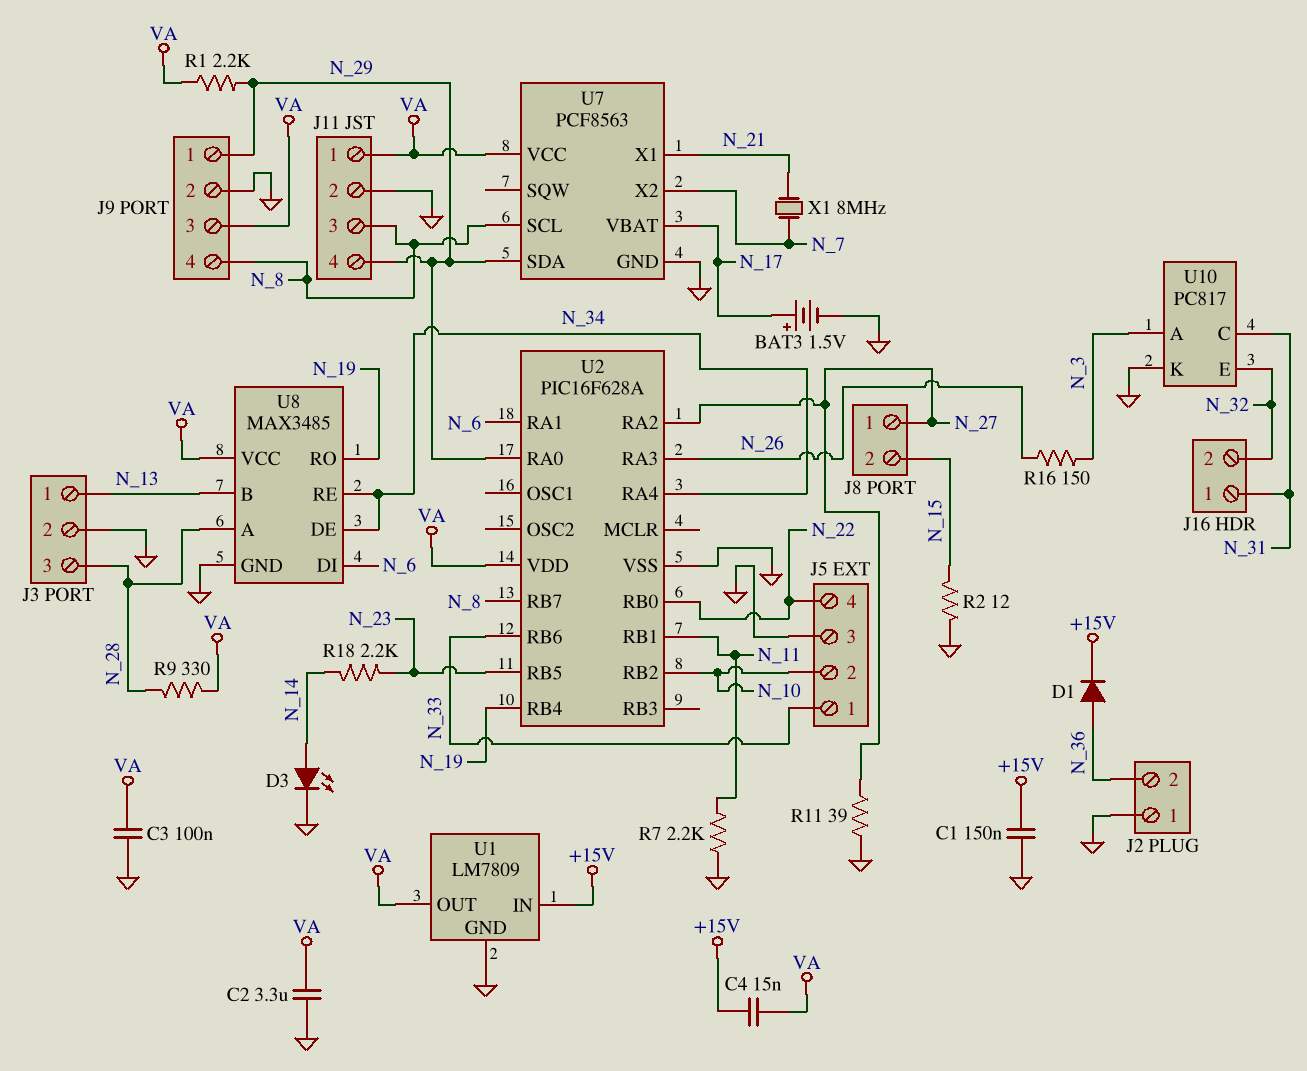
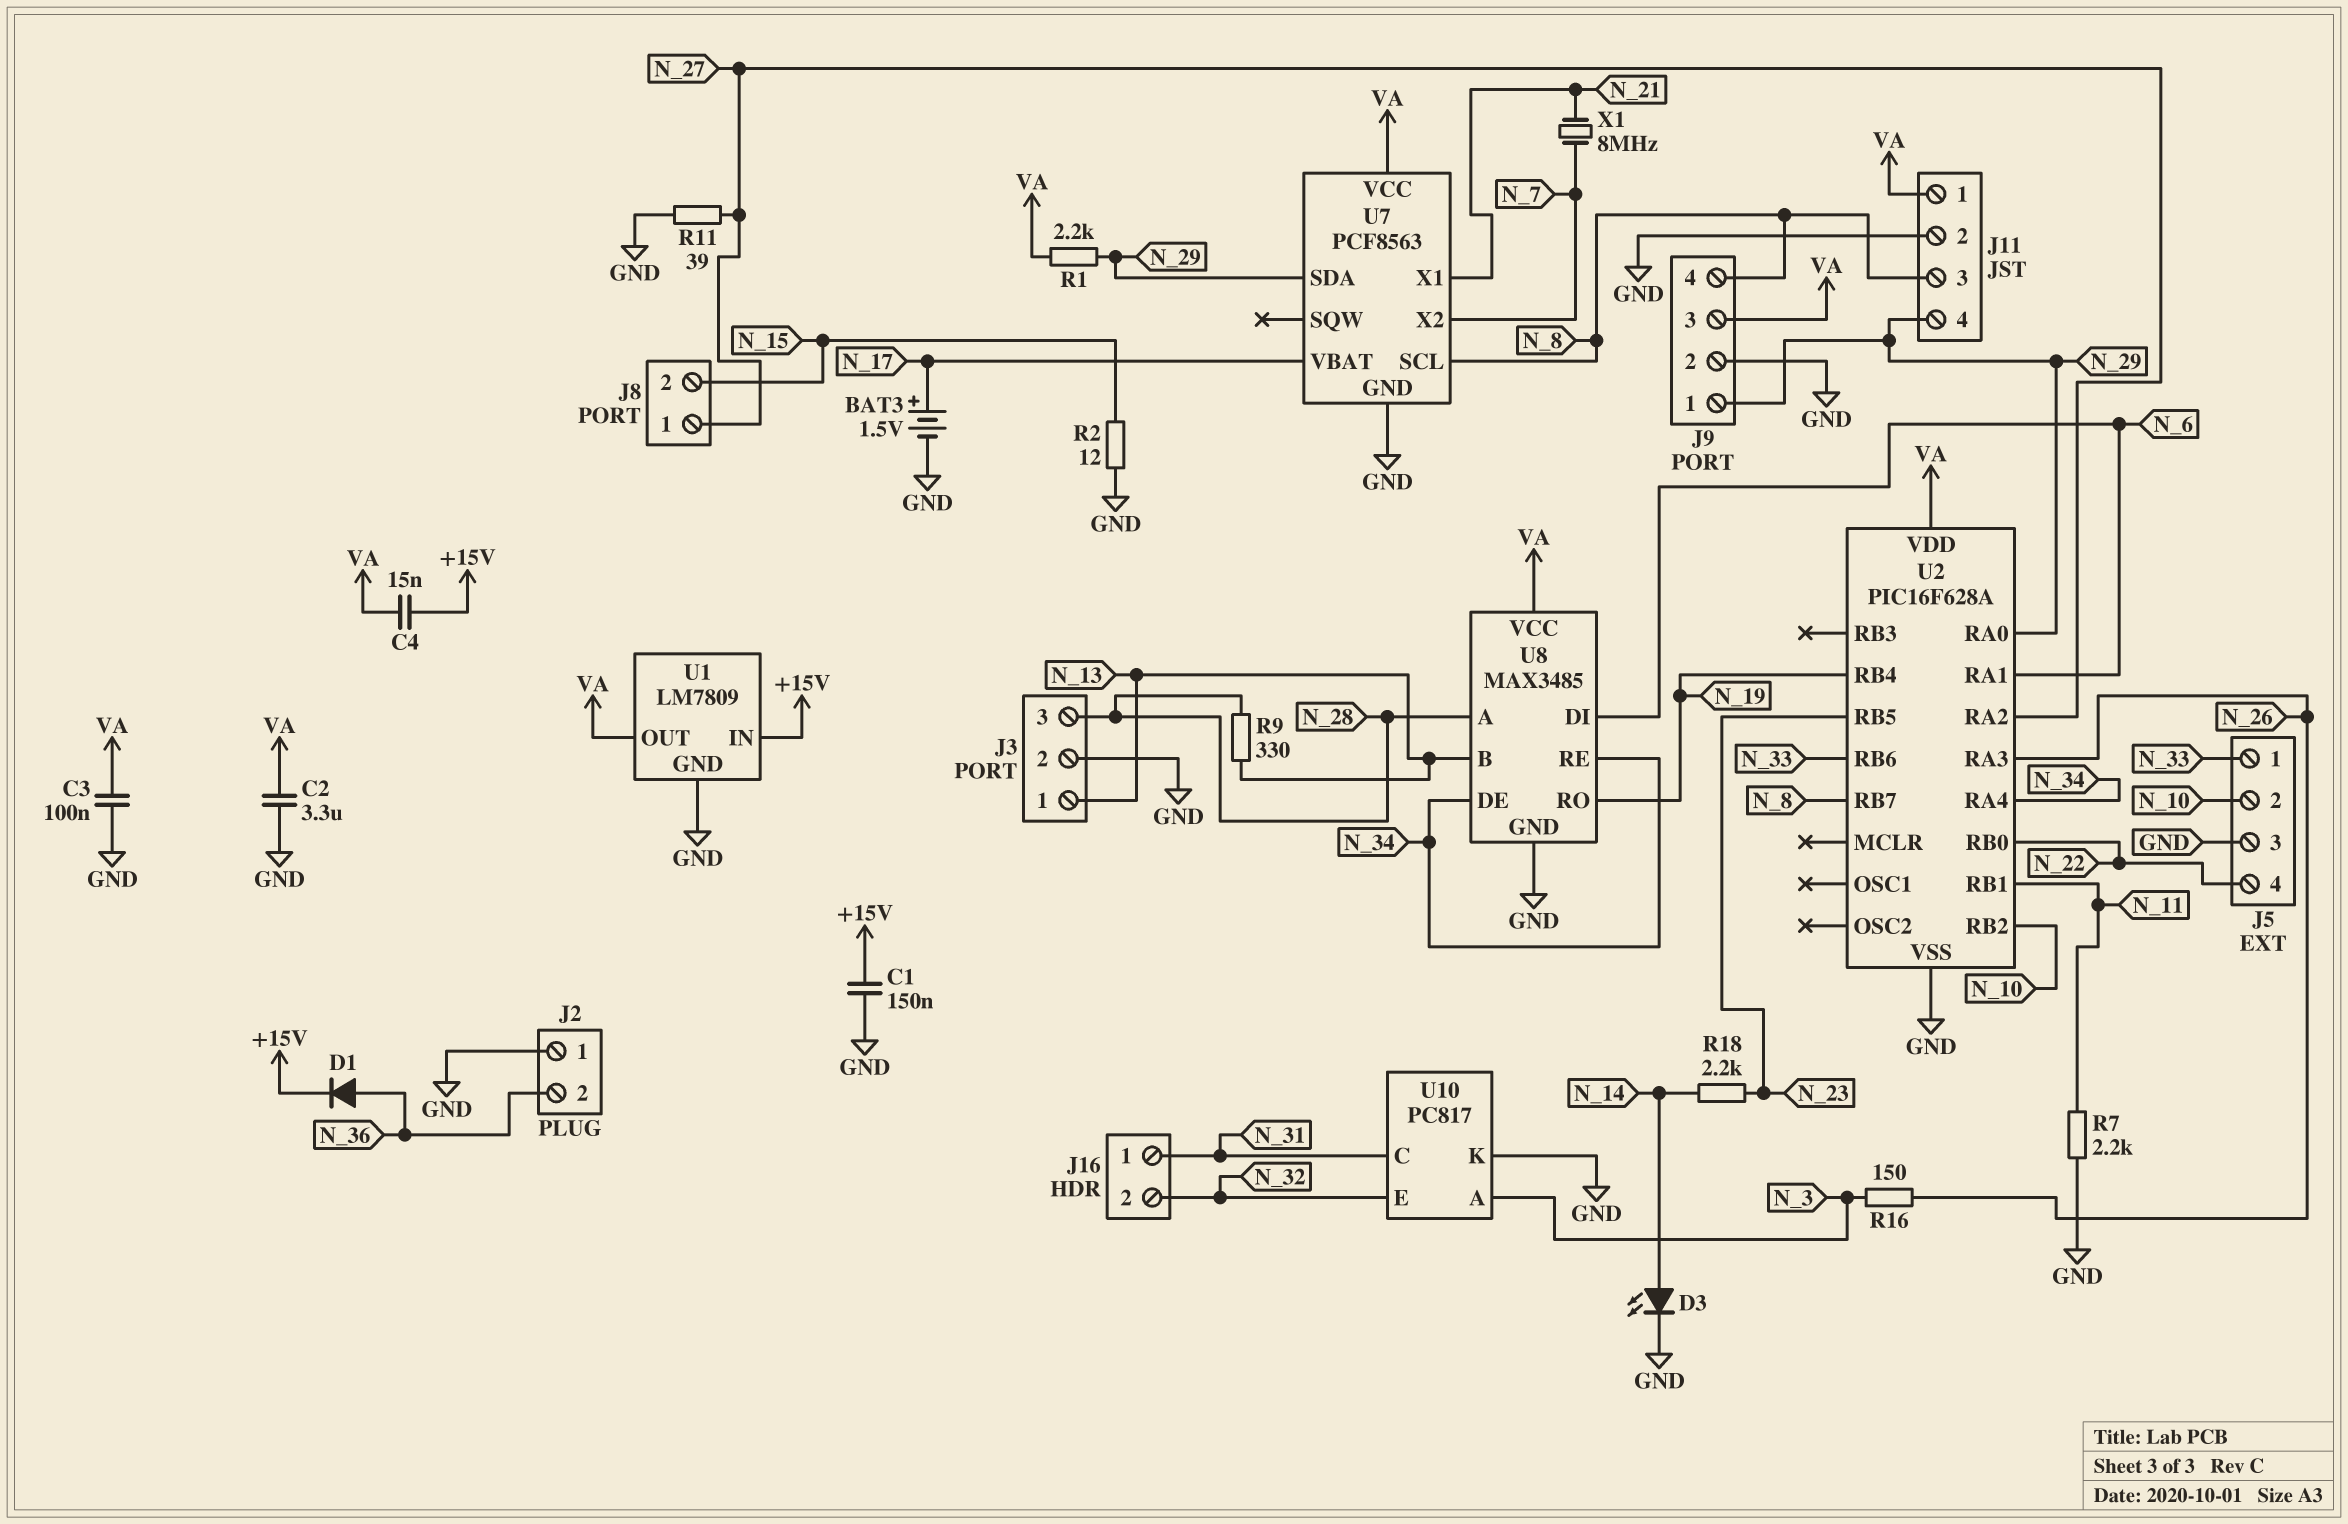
R9: 330 (N_28, VA) -> 330 (N_13, N_28)

